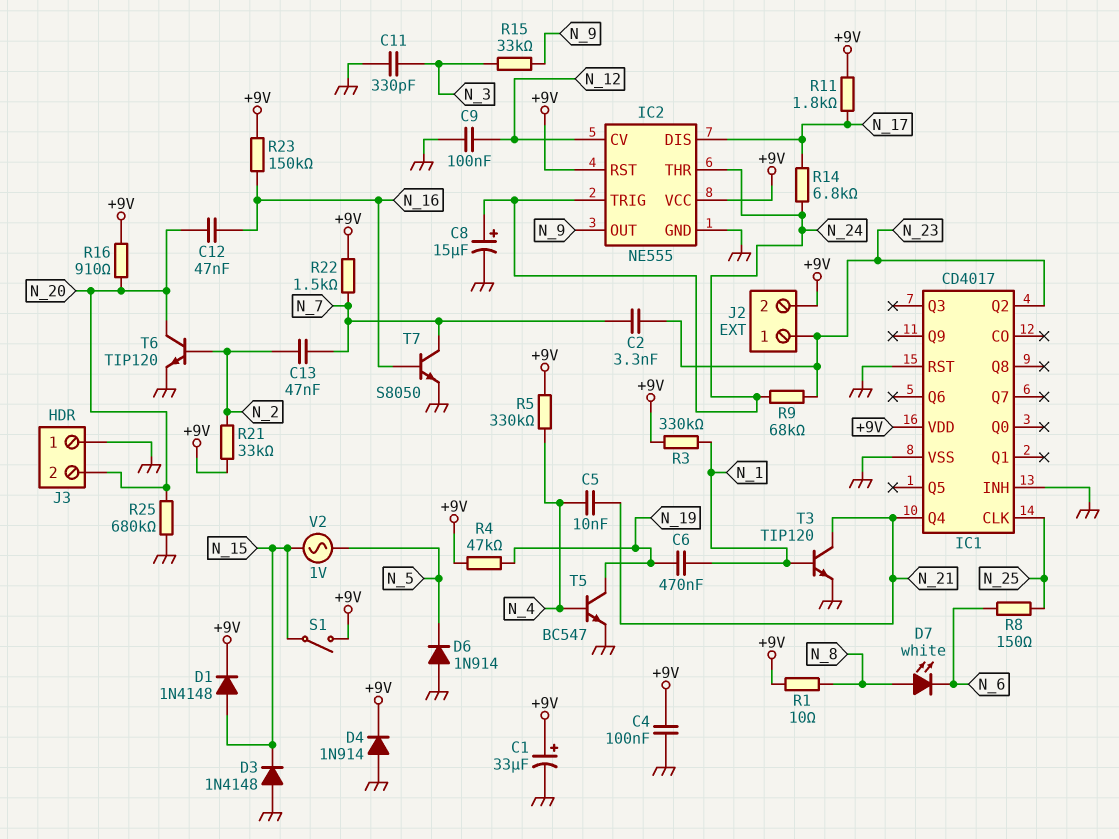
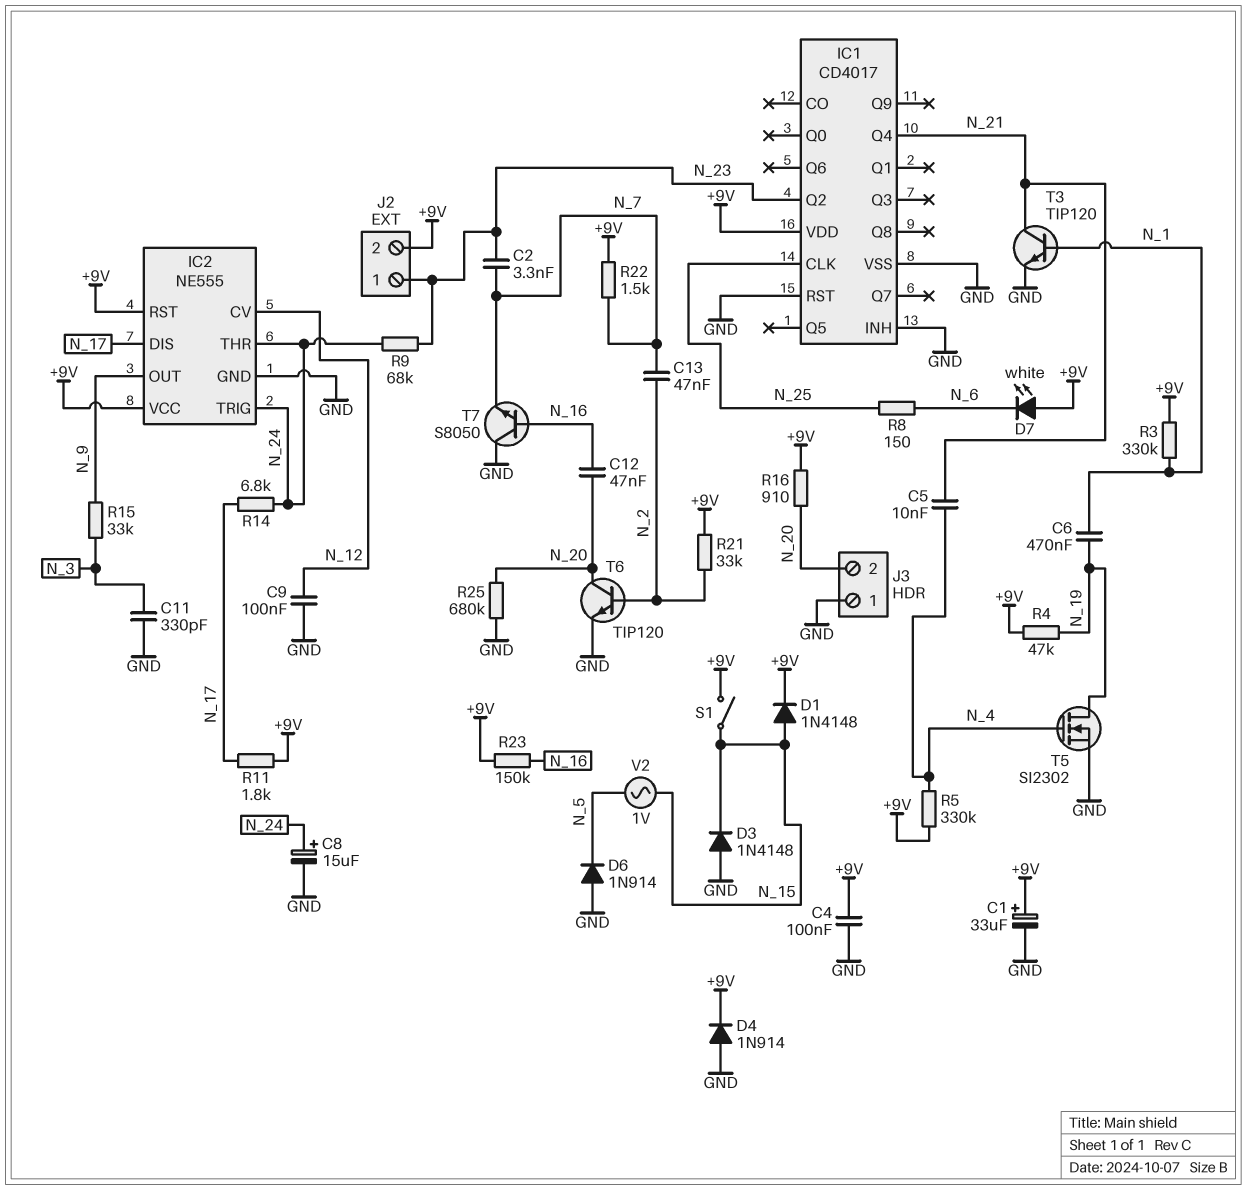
D7: LED white (A N_8, K N_6) -> LED white (A +9V, K N_6)
R1: 10 (+9V, N_8) -> none
T5: NPN BC547 (B N_4, C N_19, E GND) -> NMOS SI2302 (G N_4, D N_19, S GND)
T7: NPN S8050 (B N_16, C N_7, E GND) -> NPN S8050 (B N_16, C GND, E N_7)

